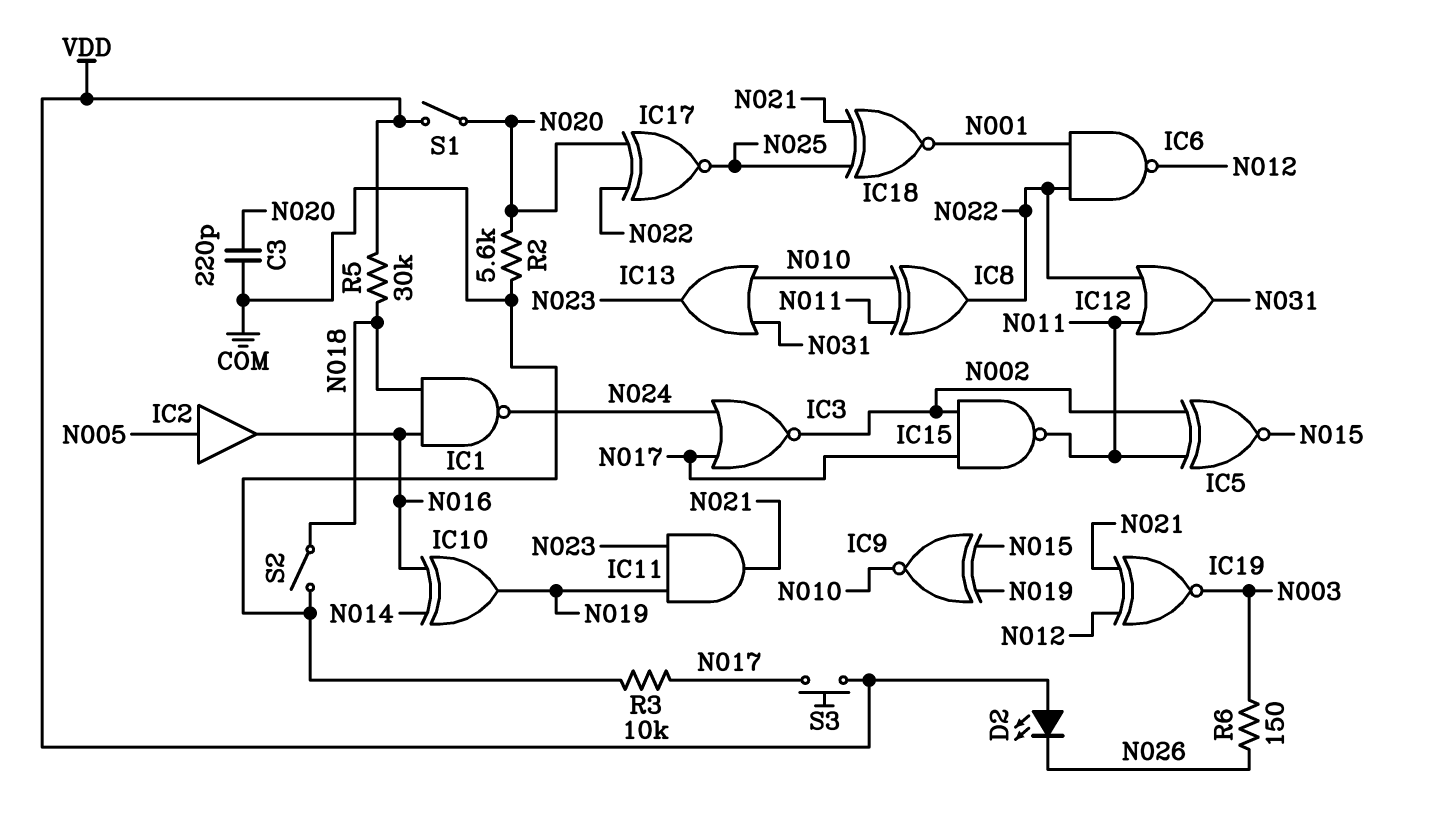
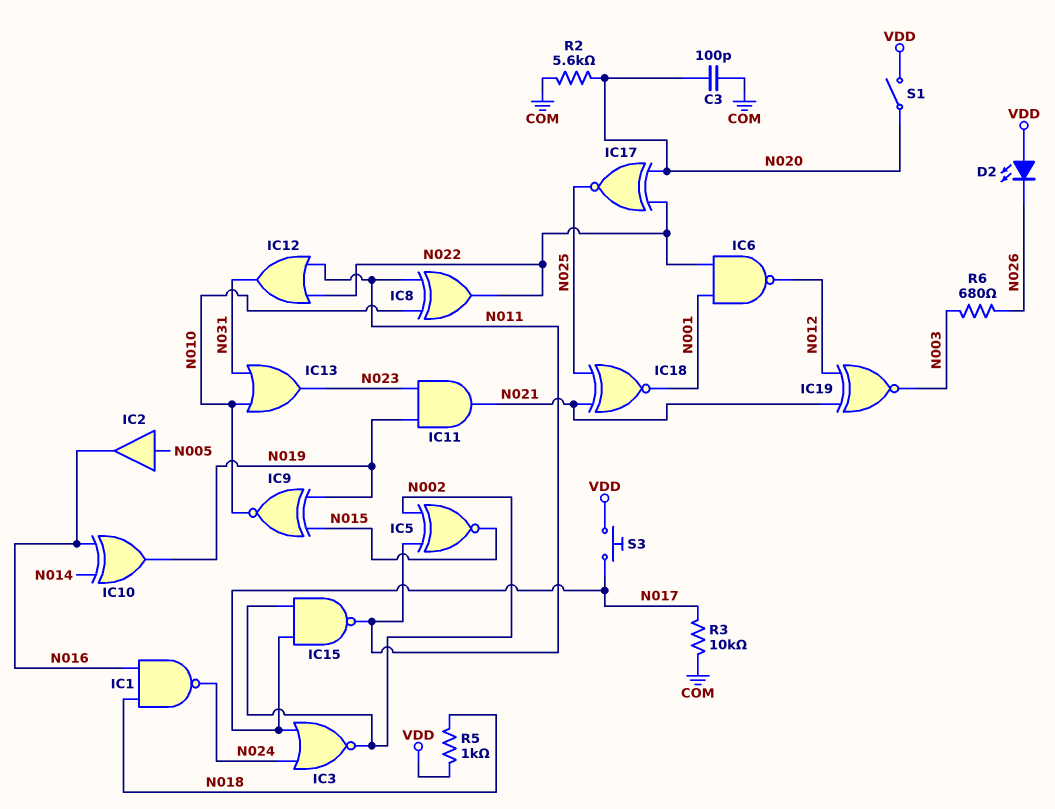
C3: 220pF (COM, N020) -> 100pF (COM, N020)
R5: 30k (N018, VDD) -> 1k (N018, VDD)
R6: 150 (N003, N026) -> 680 (N003, N026)
S2: switch (COM, N018) -> none

